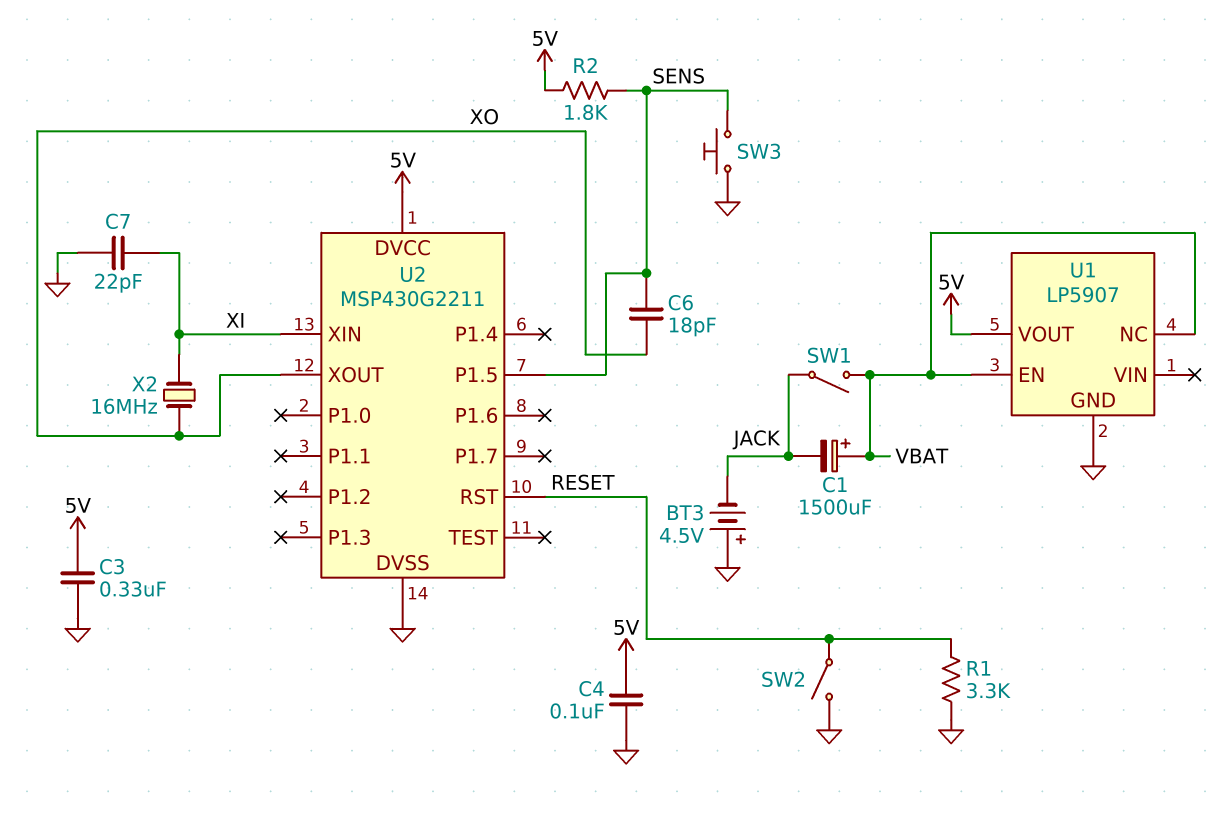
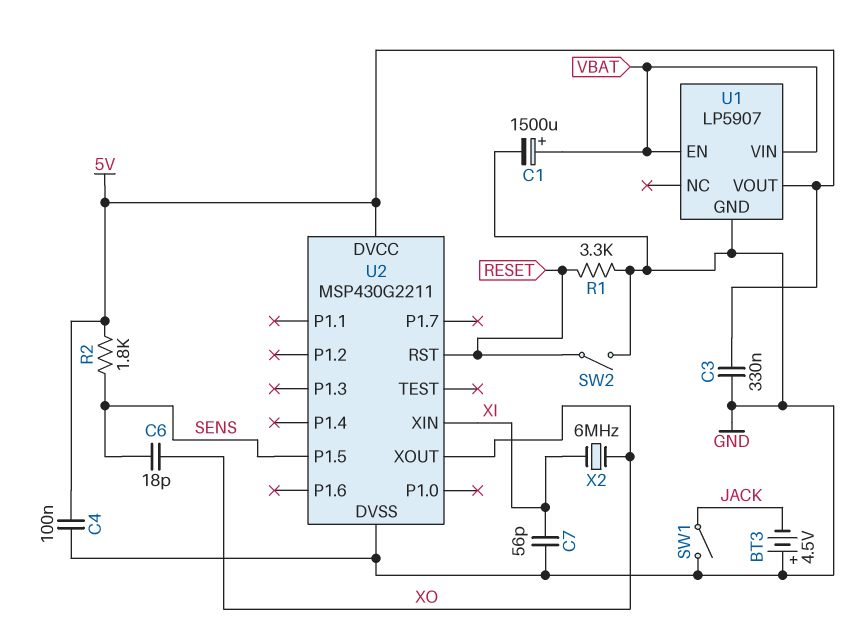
C1: 1500uF (plus VBAT, minus JACK) -> 1500uF (plus VBAT, minus GND)
C7: 22pF (GND, XI) -> 56pF (GND, XI)
SW1: switch (JACK, VBAT) -> switch (GND, JACK)
SW3: button (GND, SENS) -> none
U1 pin NC: VBAT -> none
U1 pin VIN: none -> VBAT
X2: 16MHz (XI, XO) -> 6MHz (XI, XO)

